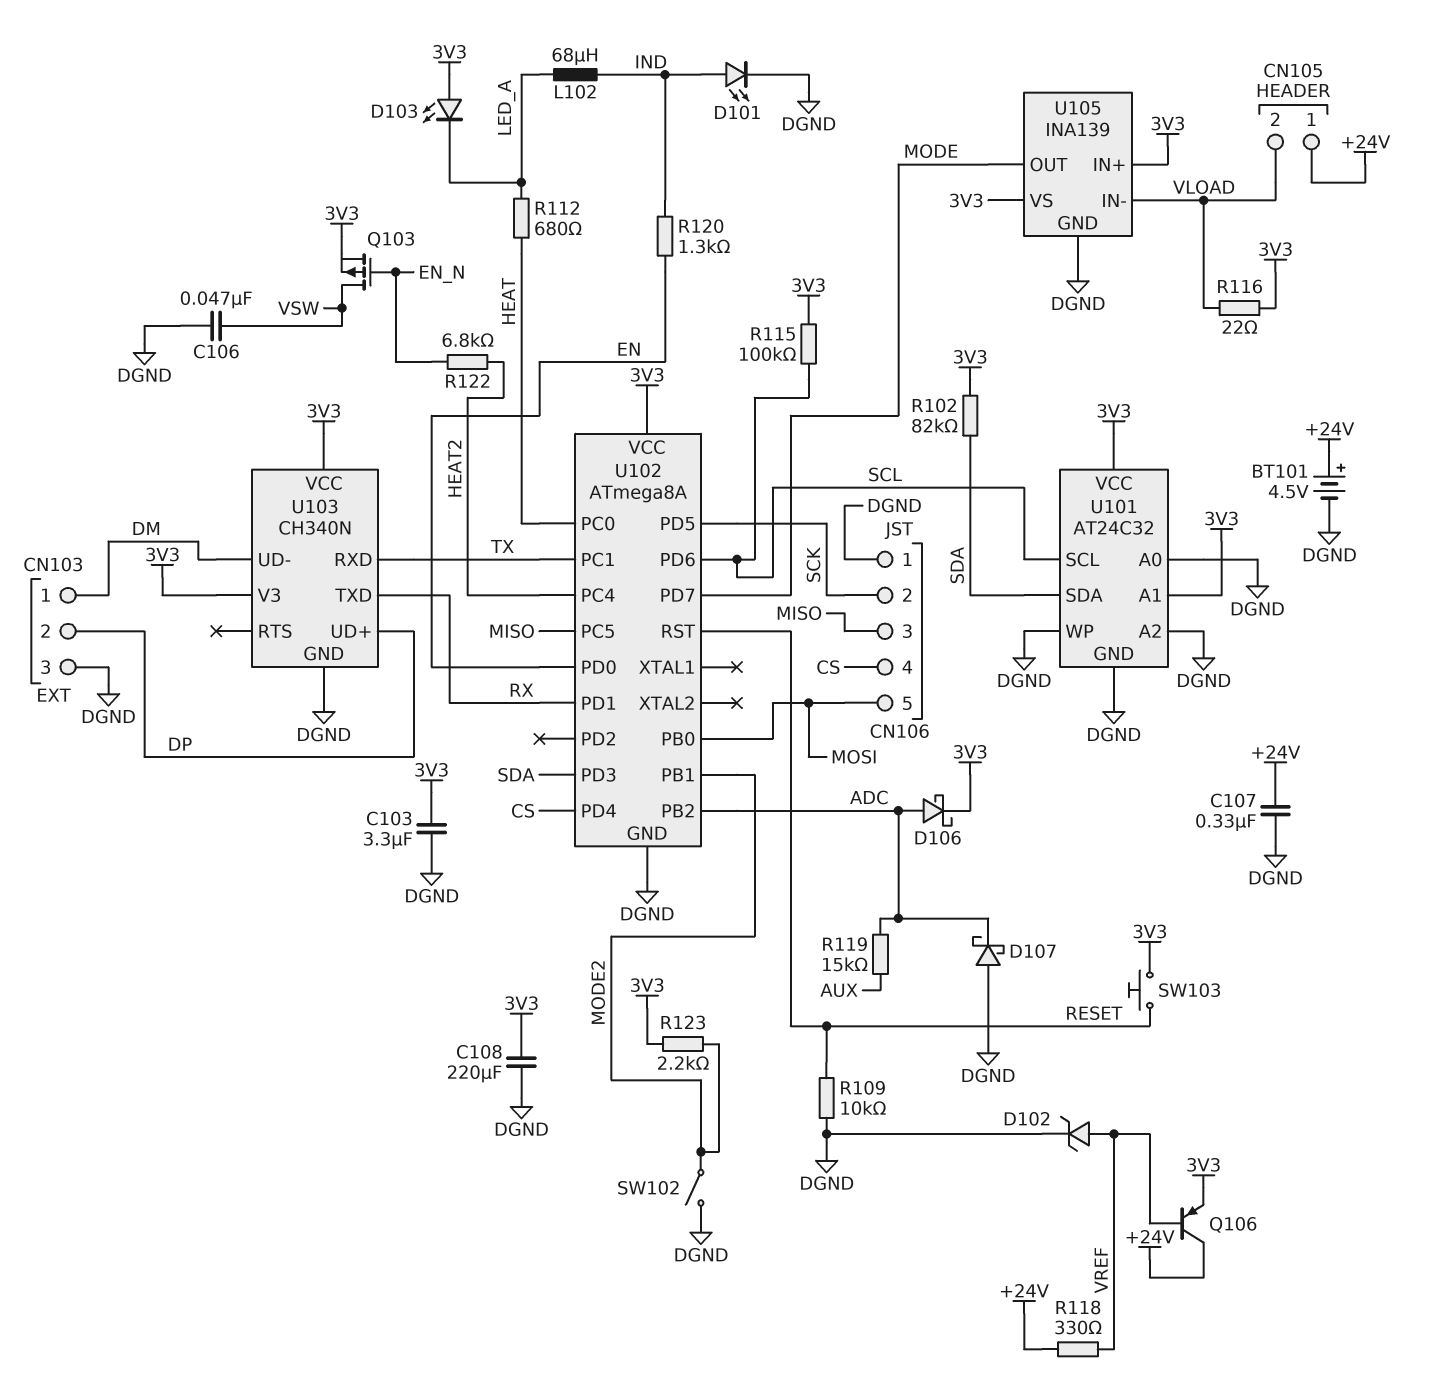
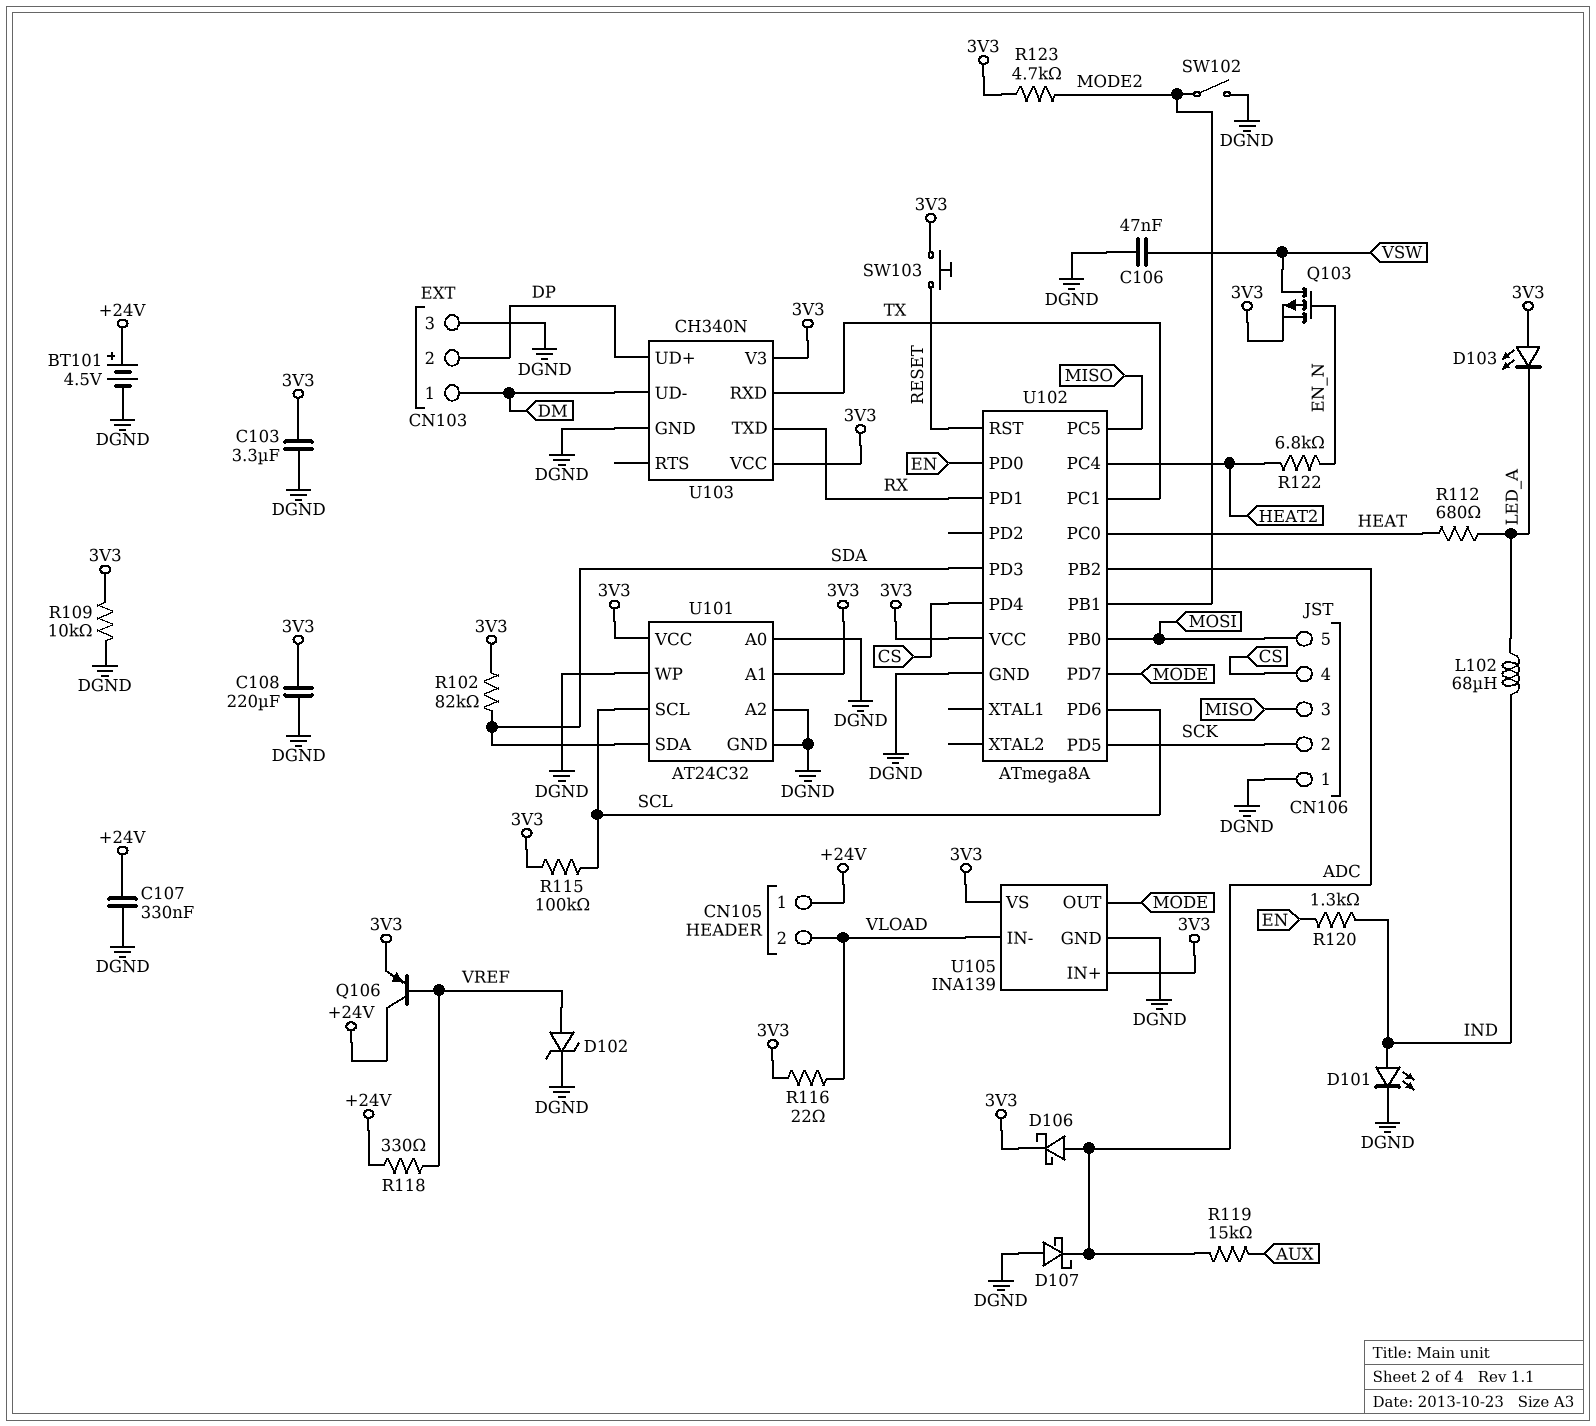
R109: 10k (DGND, RESET) -> 10k (3V3, DGND)
R123: 2.2k (3V3, MODE2) -> 4.7k (3V3, MODE2)

